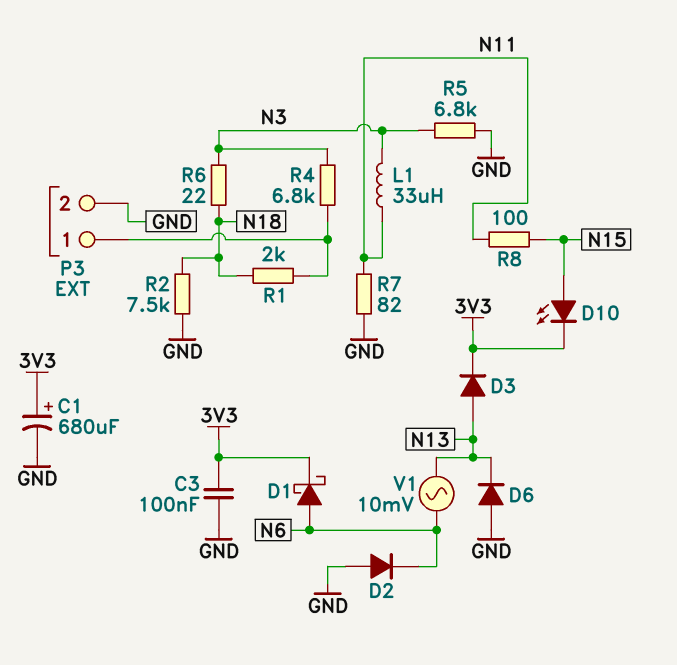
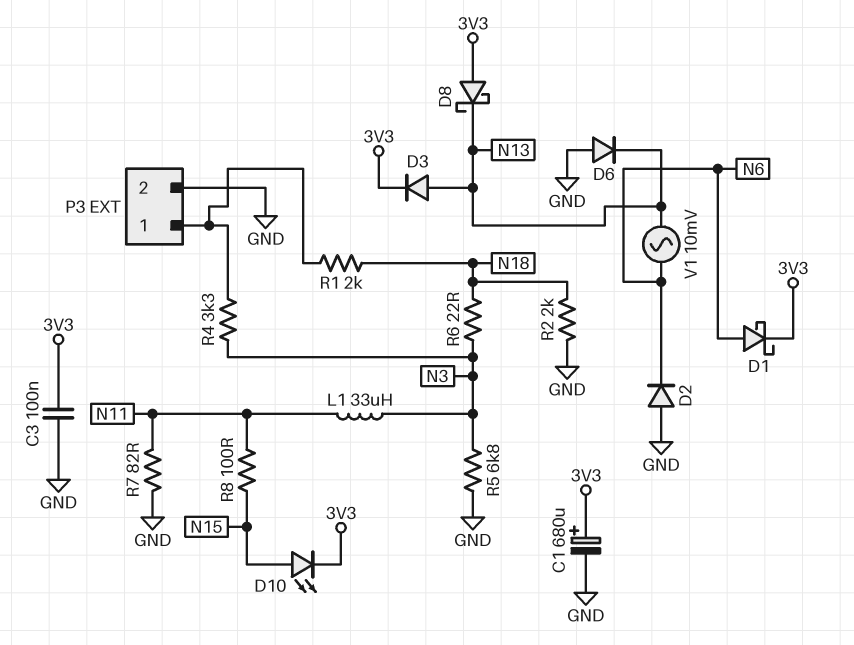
D8: none -> schottky (A 3V3, K N13)
R2: 7.5k (GND, N18) -> 2k (GND, N18)
R4: 6.8k (N3, P3/1) -> 3.3k (N3, P3/1)

